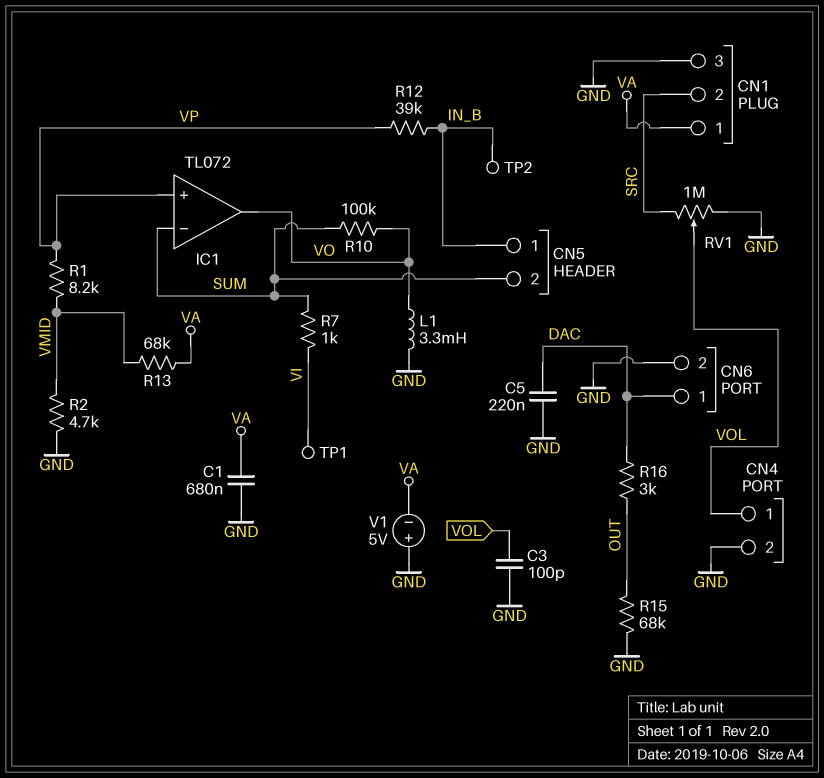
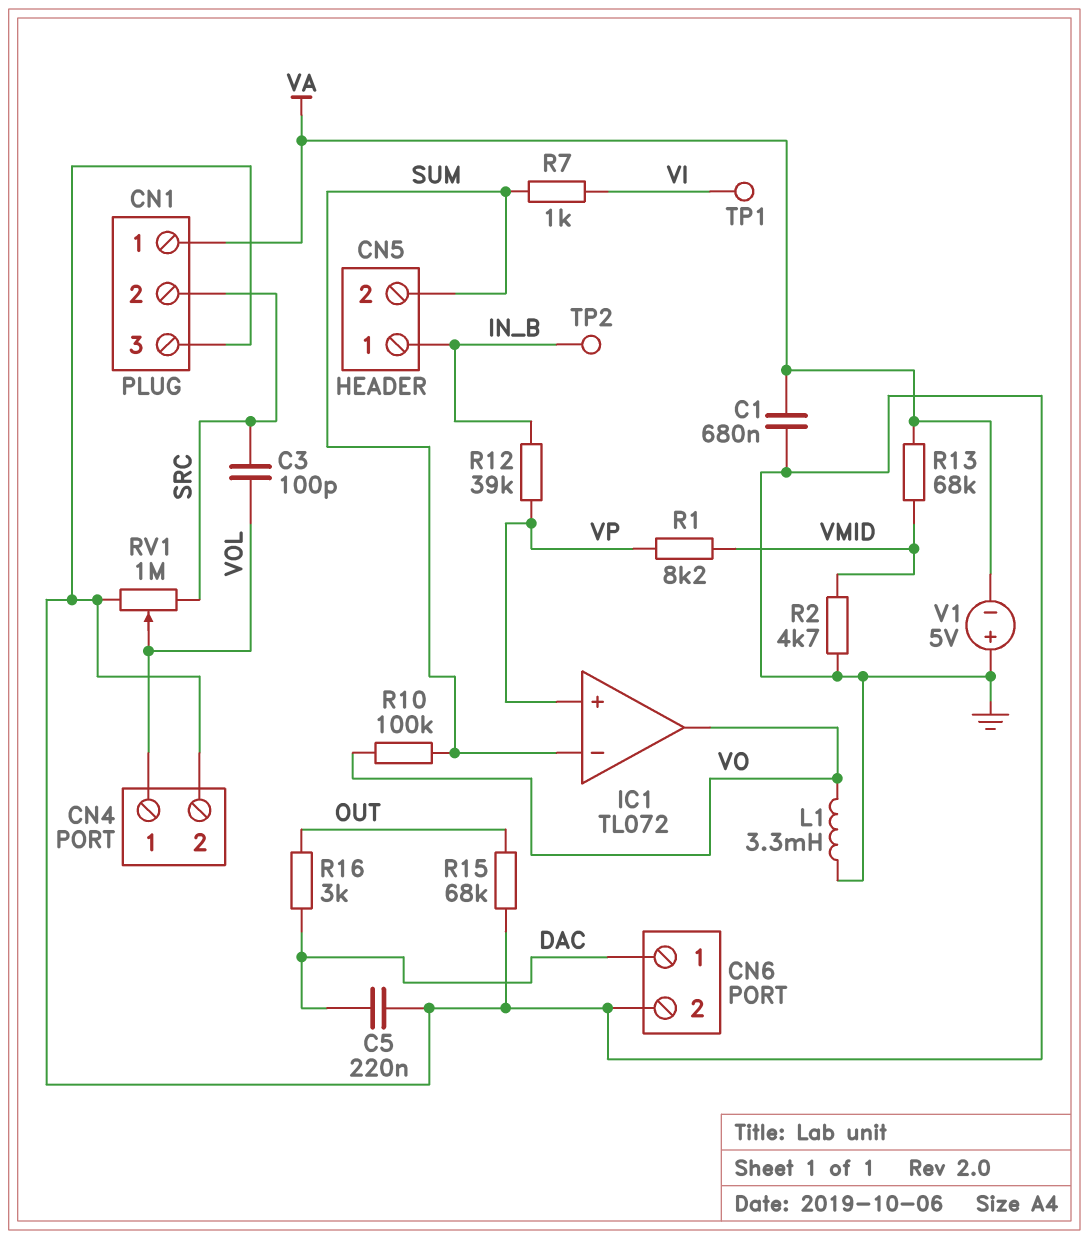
C3: 100pF (GND, VOL) -> 100pF (SRC, VOL)

